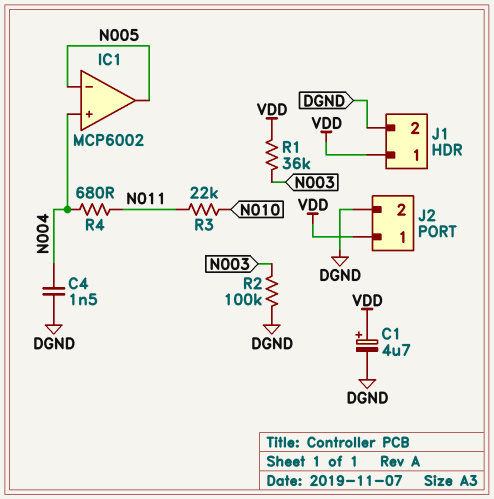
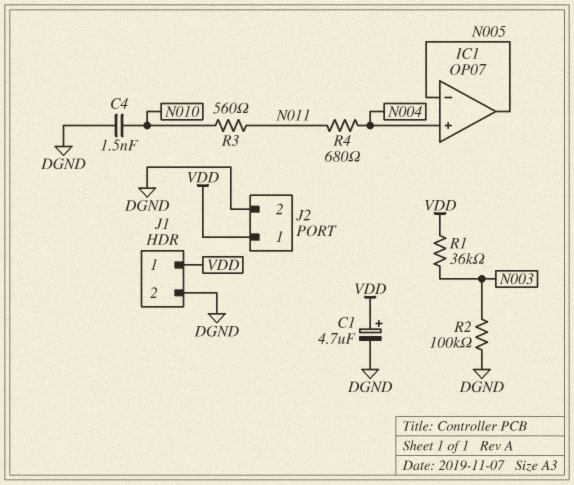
C4: 1.5nF (DGND, N004) -> 1.5nF (DGND, N010)
IC1: MCP6002 -> OP07
R3: 22k (N010, N011) -> 560 (N010, N011)

